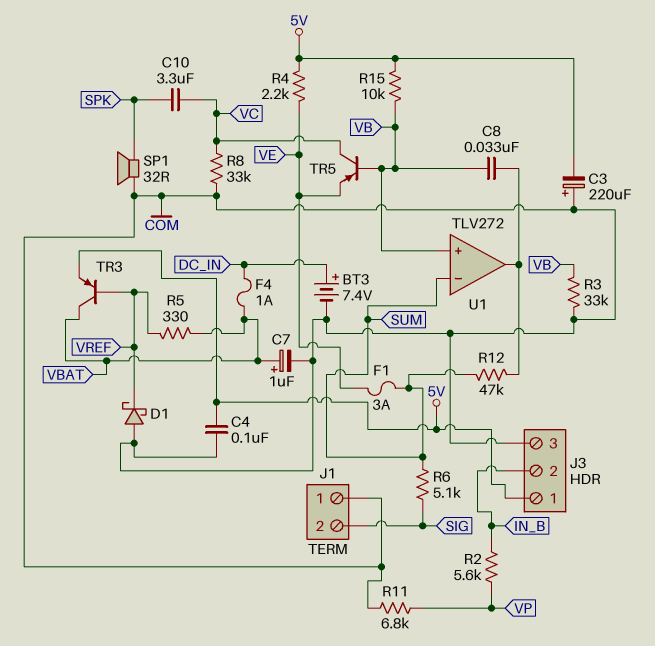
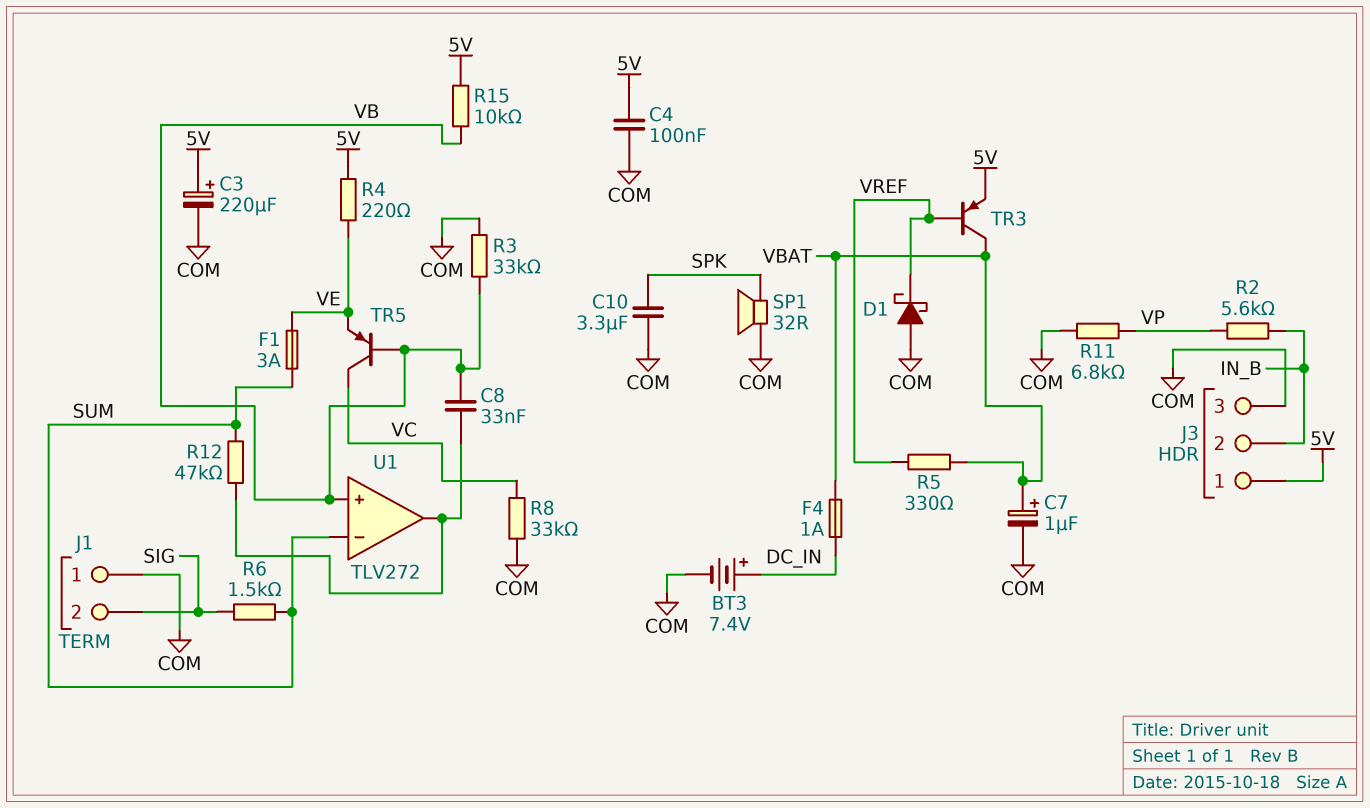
C3: 220uF (plus COM, minus 5V) -> 220uF (plus 5V, minus COM)
C10: 3.3uF (SPK, VC) -> 3.3uF (COM, SPK)
R4: 2.2k (5V, VE) -> 220 (5V, VE)
R6: 5.1k (SIG, SUM) -> 1.5k (SIG, SUM)

